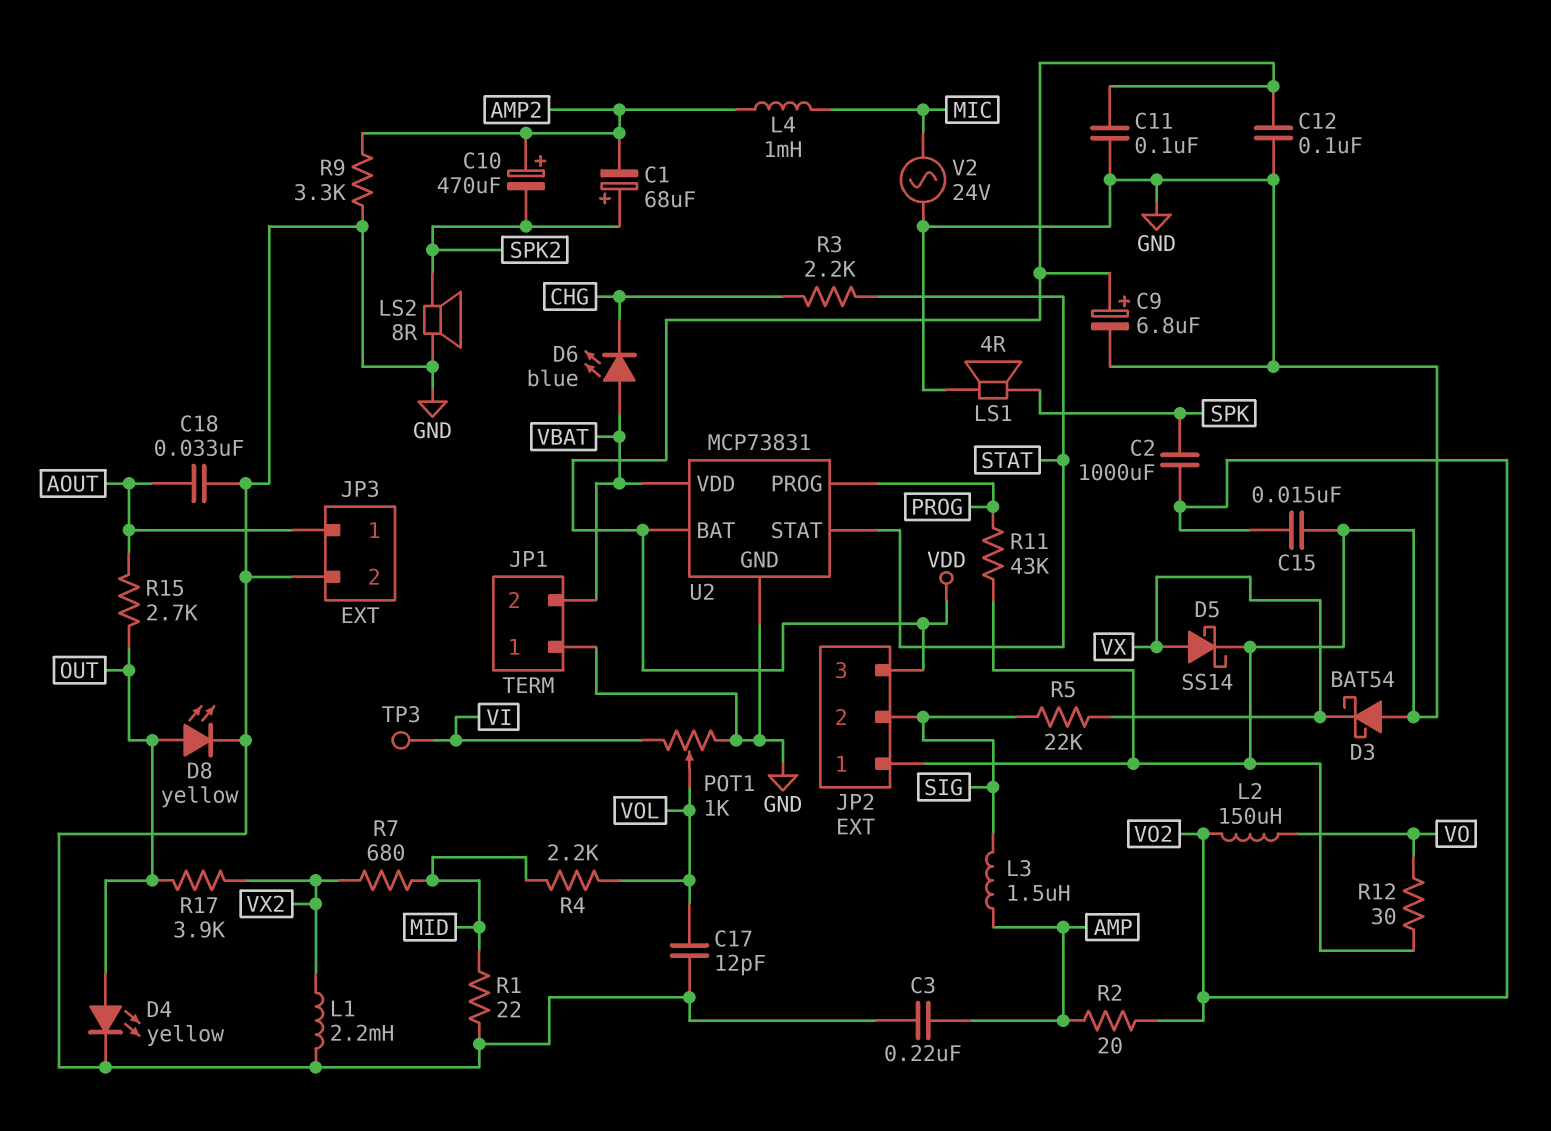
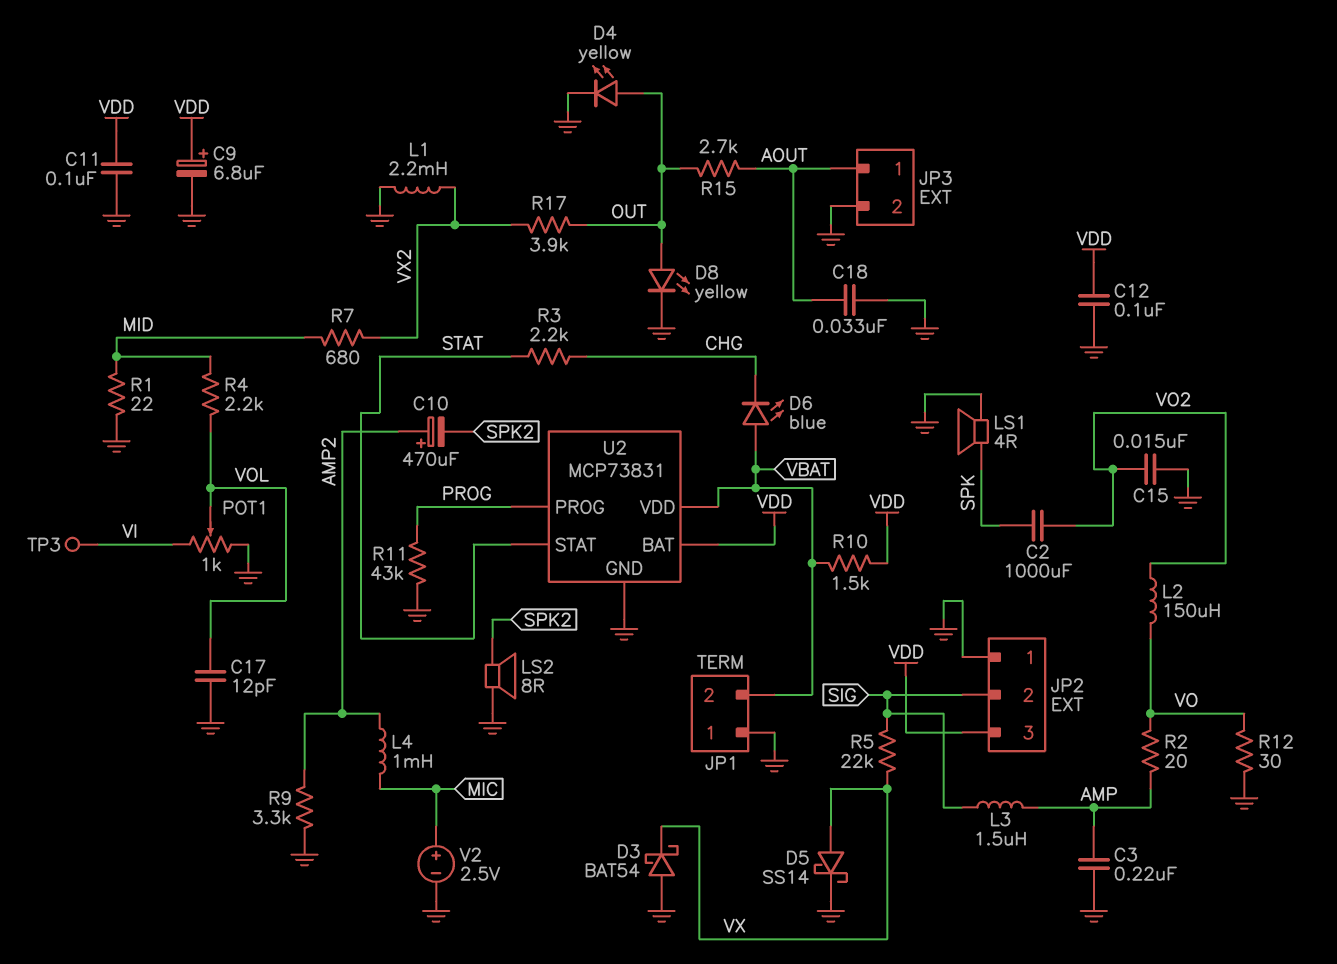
C1: 68uF (plus SPK2, minus AMP2) -> none
R2: 20 (AMP, VO2) -> 20 (AMP, VO)
R10: none -> 1.5k (VBAT, VDD)
V2: AC 24V (GND, MIC) -> 2.5V (plus MIC, minus GND)

